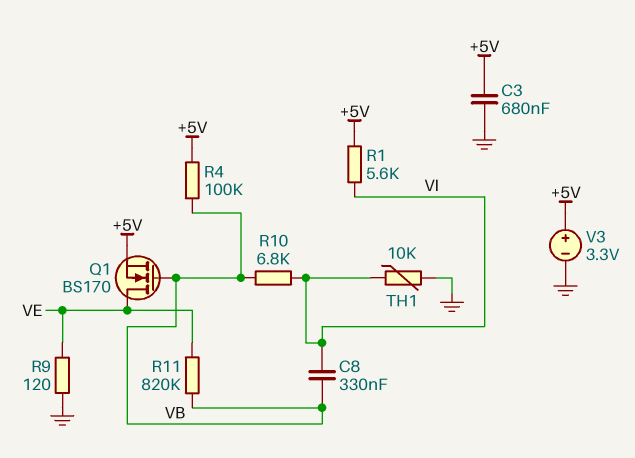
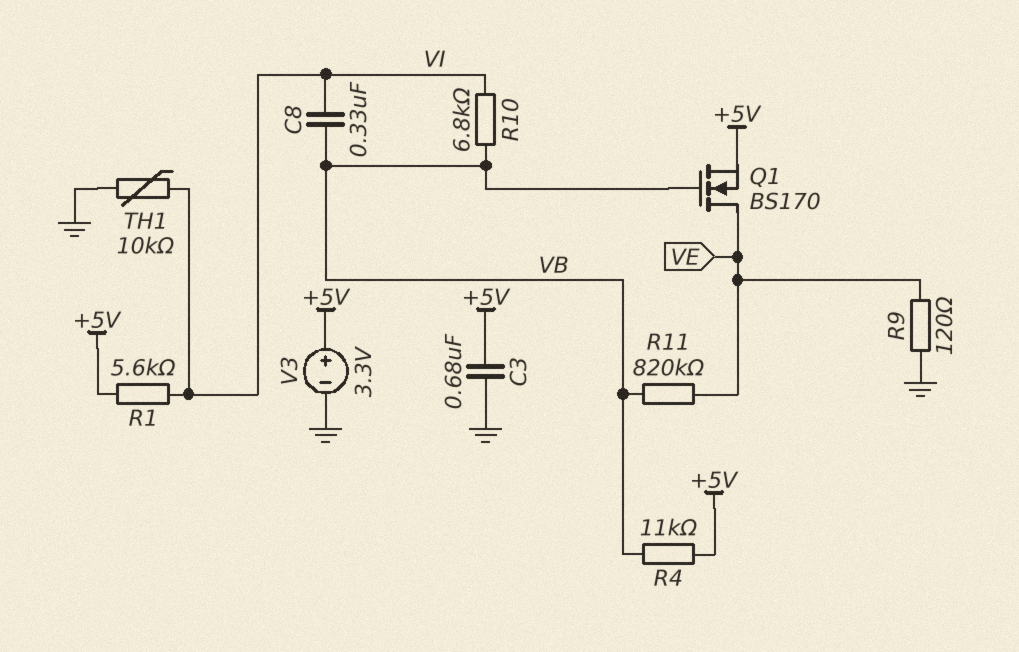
R4: 100k (+5V, VB) -> 11k (+5V, VB)

